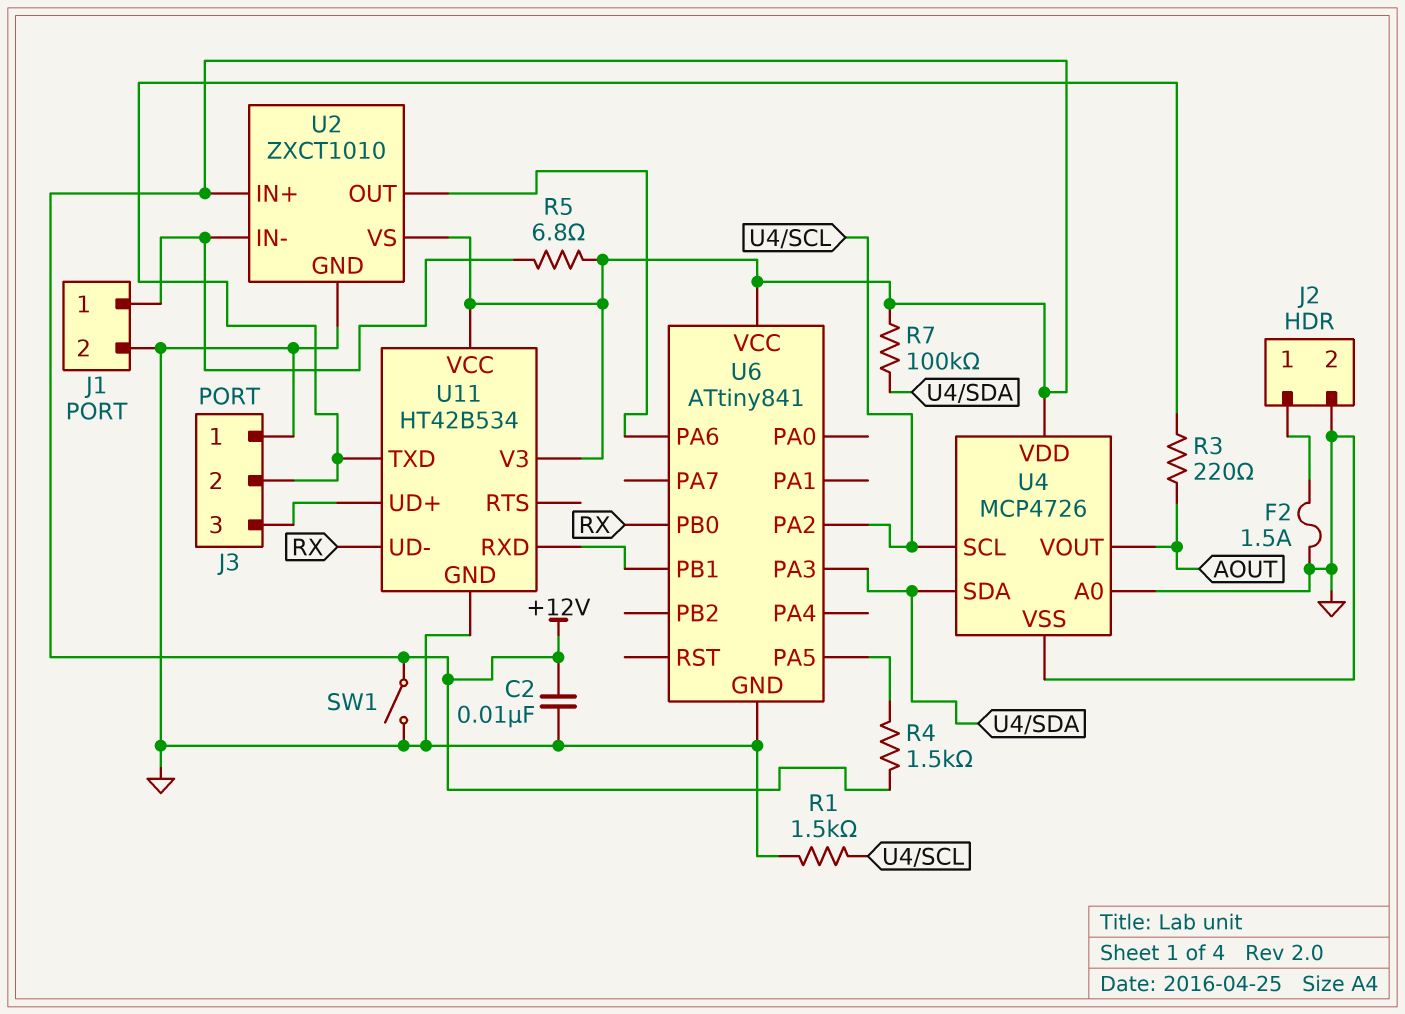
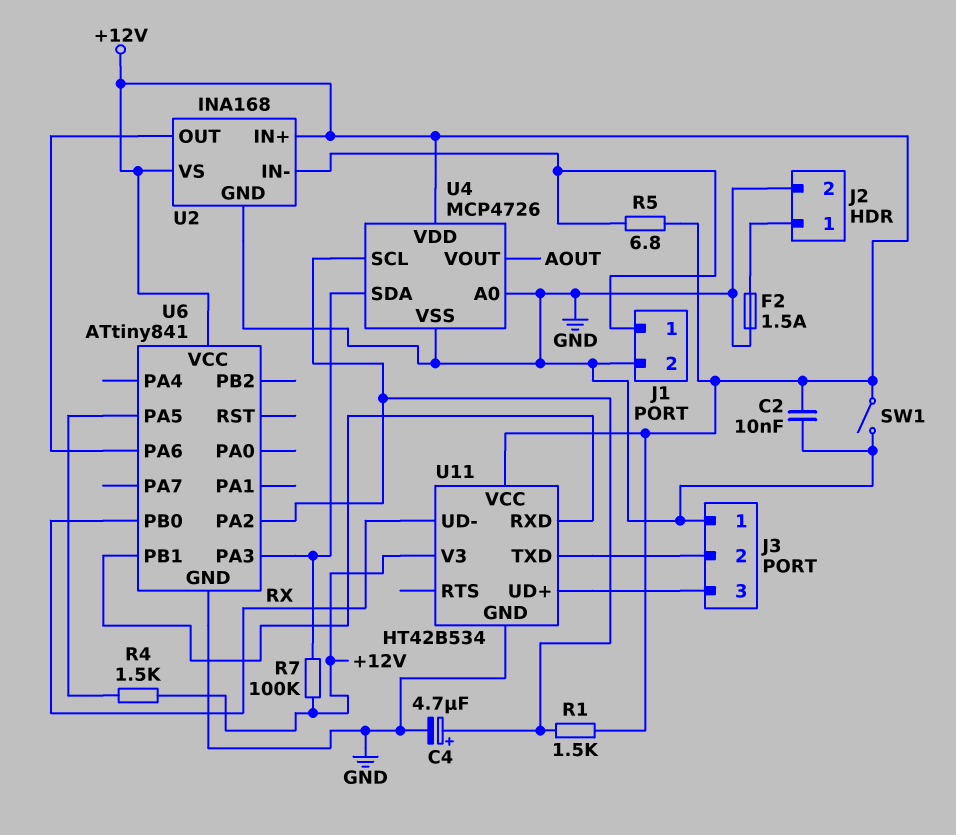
C4: none -> 4.7uF (plus U4/SCL, minus GND)
R1: 1.5k (GND, U4/SCL) -> 1.5k (+12V, U4/SCL)
R3: 220 (AOUT, J3/2) -> none
U2: ZXCT1010 -> INA168

